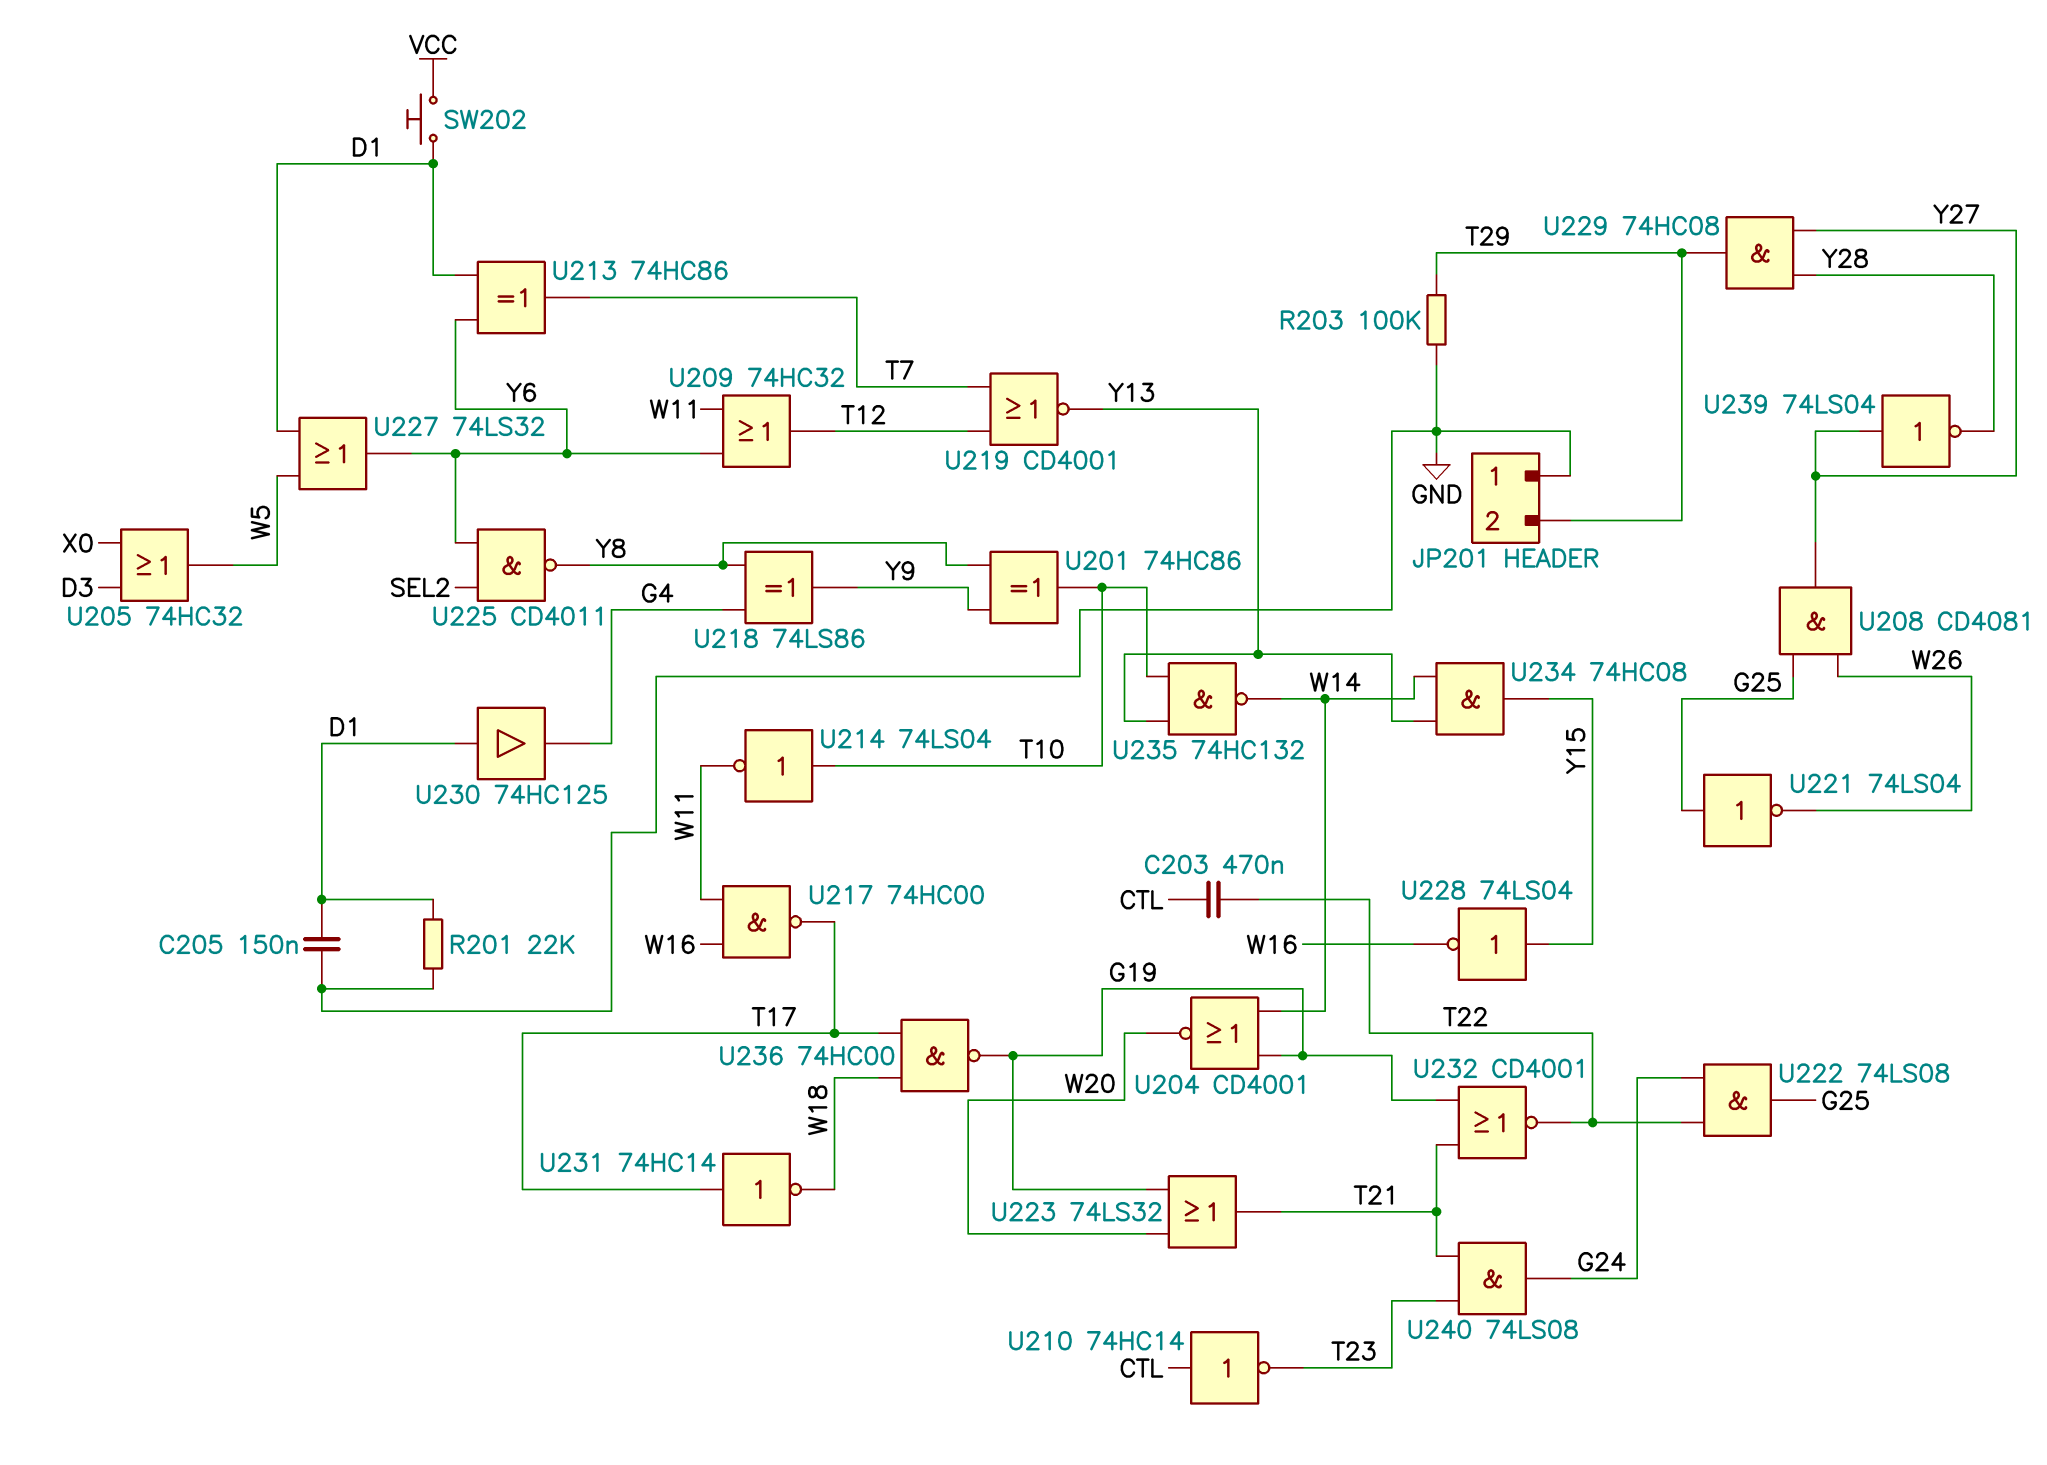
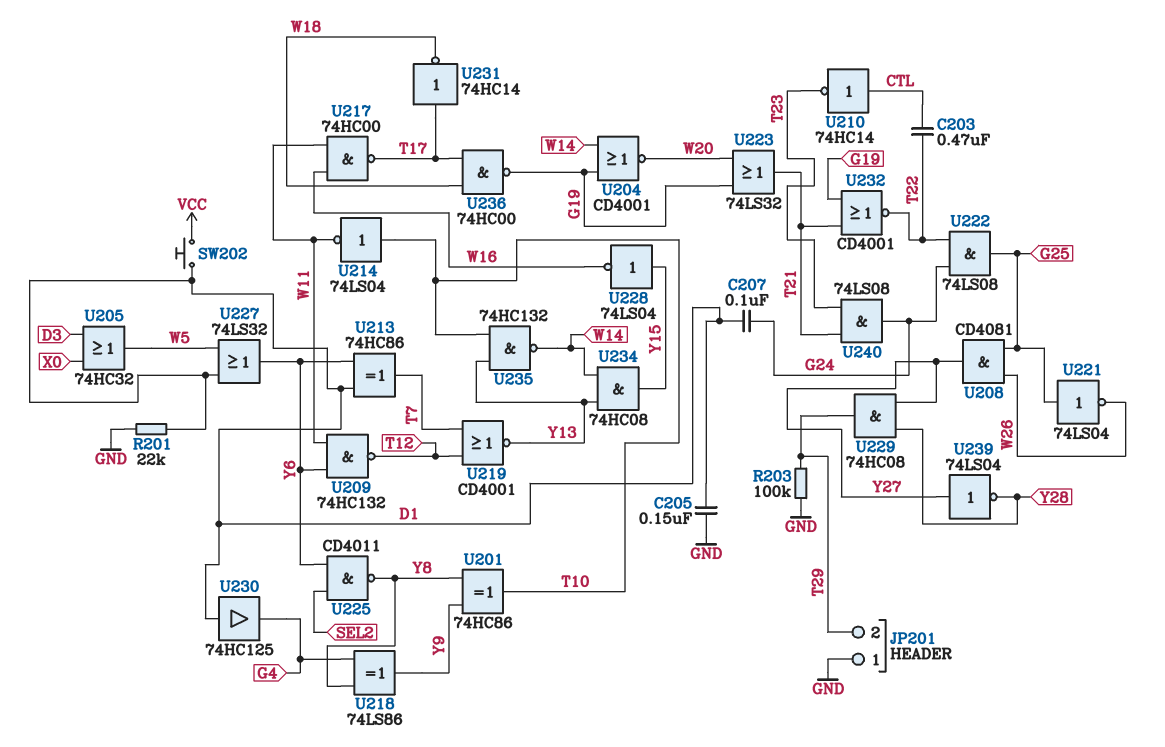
C207: none -> 100nF (D1, G24)
U209: OR 74HC32 (in W11, in Y6, out T12) -> NAND 74HC132 (in W11, in Y6, out T12)

